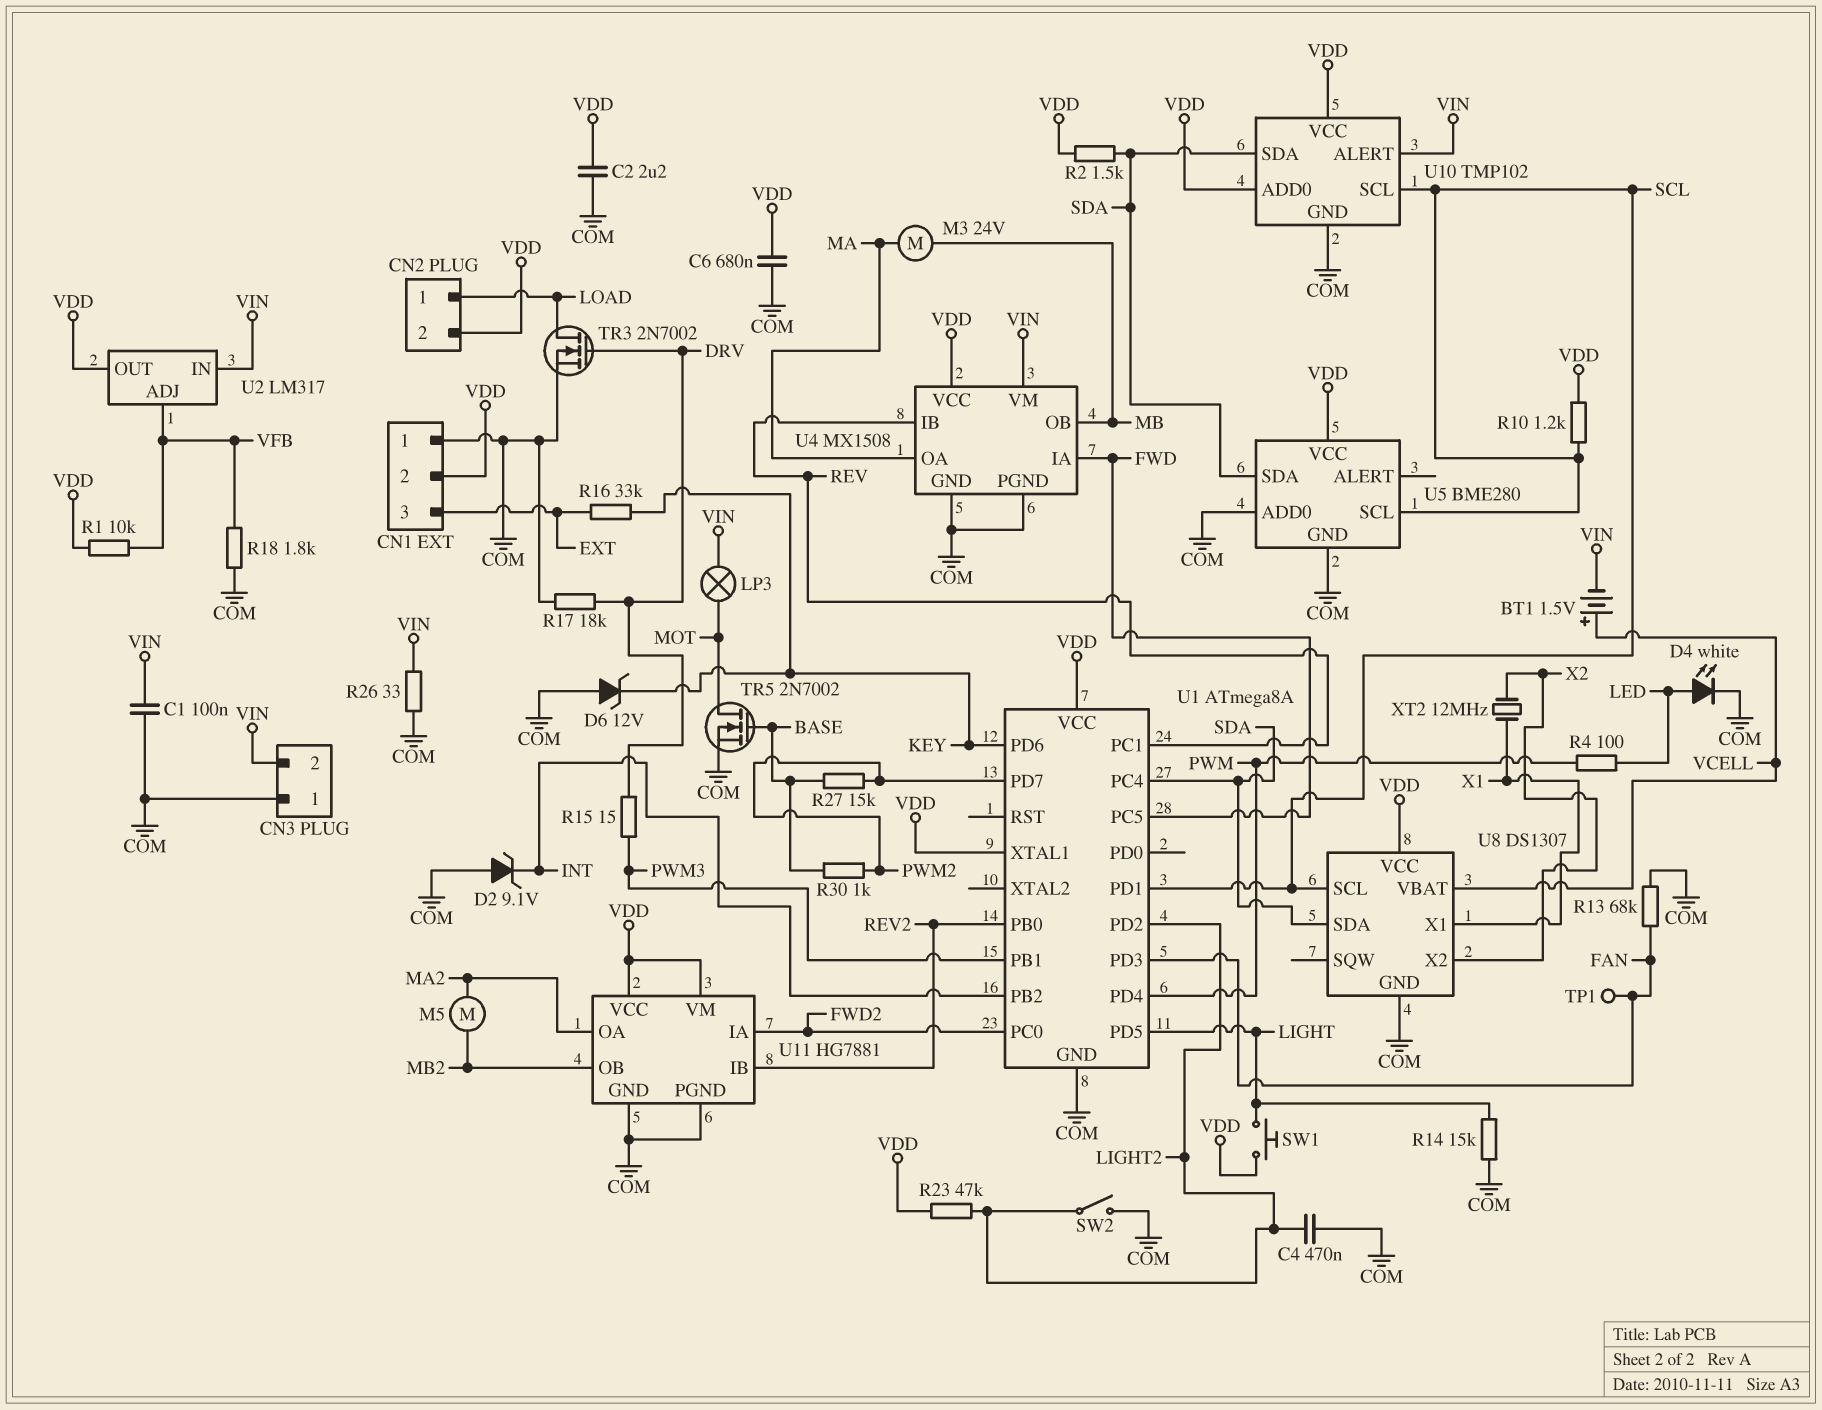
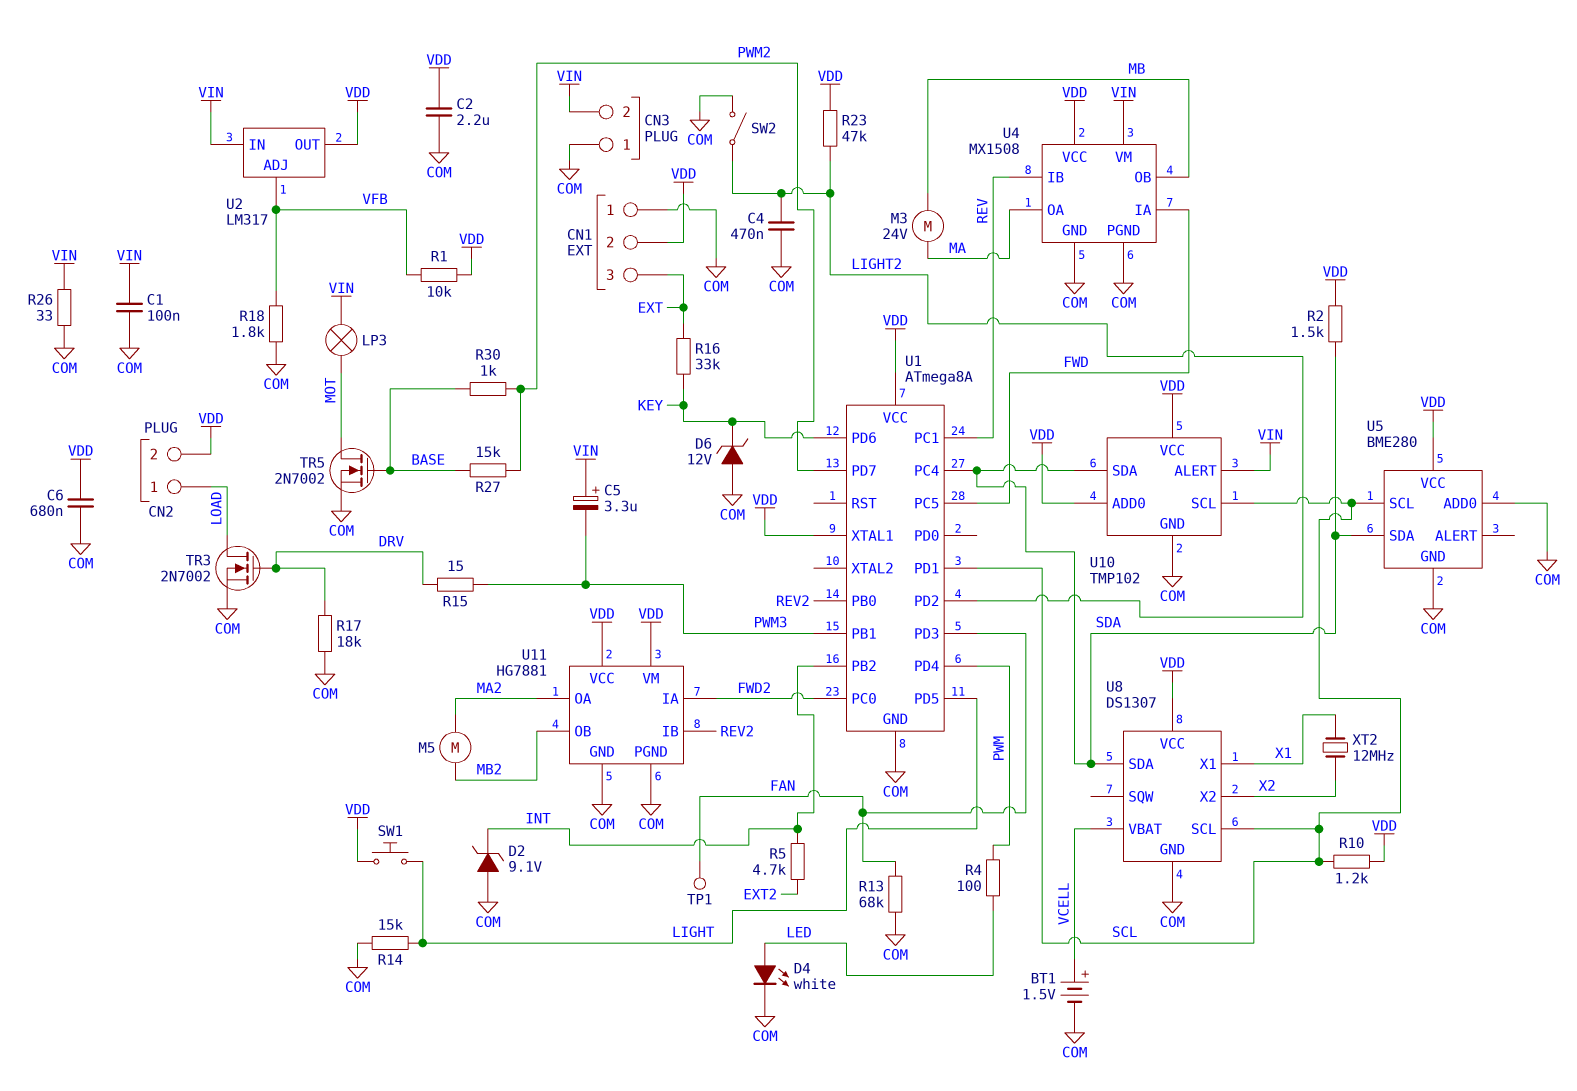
BT1: 1.5V (plus VCELL, minus VIN) -> 1.5V (plus VCELL, minus COM)
C5: none -> 3.3uF (plus VIN, minus PWM3)
R5: none -> 4.7k (EXT2, INT)

